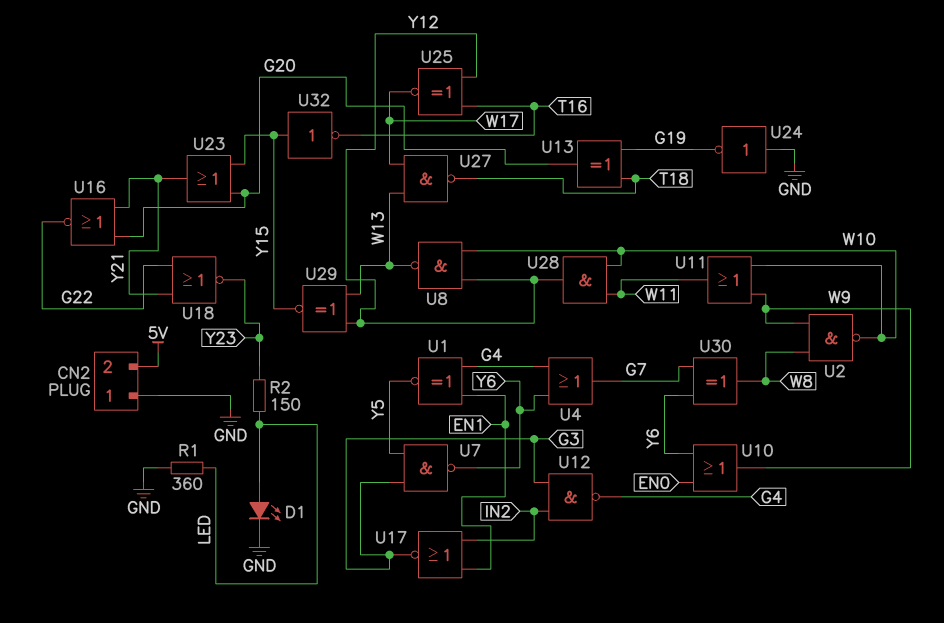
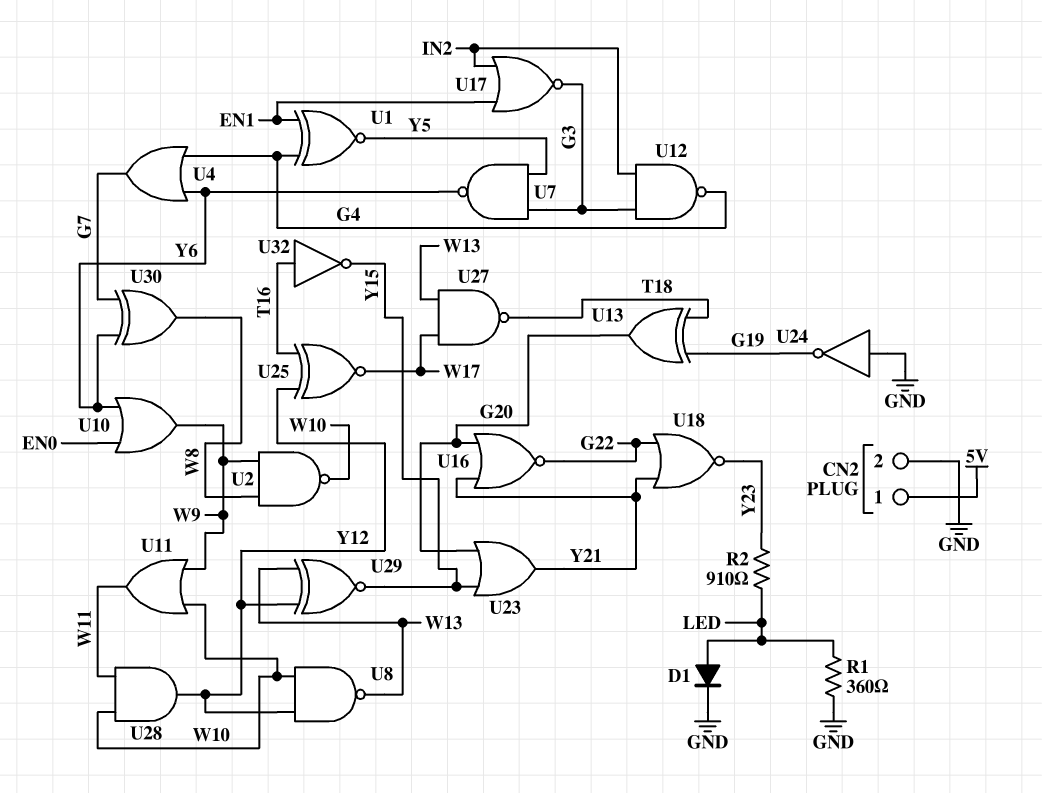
CN2 pin 1: GND -> 5V
CN2 pin 2: 5V -> GND
D1: LED (A LED, K GND) -> diode (A LED, K GND)
R2: 150 (LED, Y23) -> 910 (LED, Y23)
U32: NOT (in Y15, out T16) -> NOT (in T16, out Y15)

